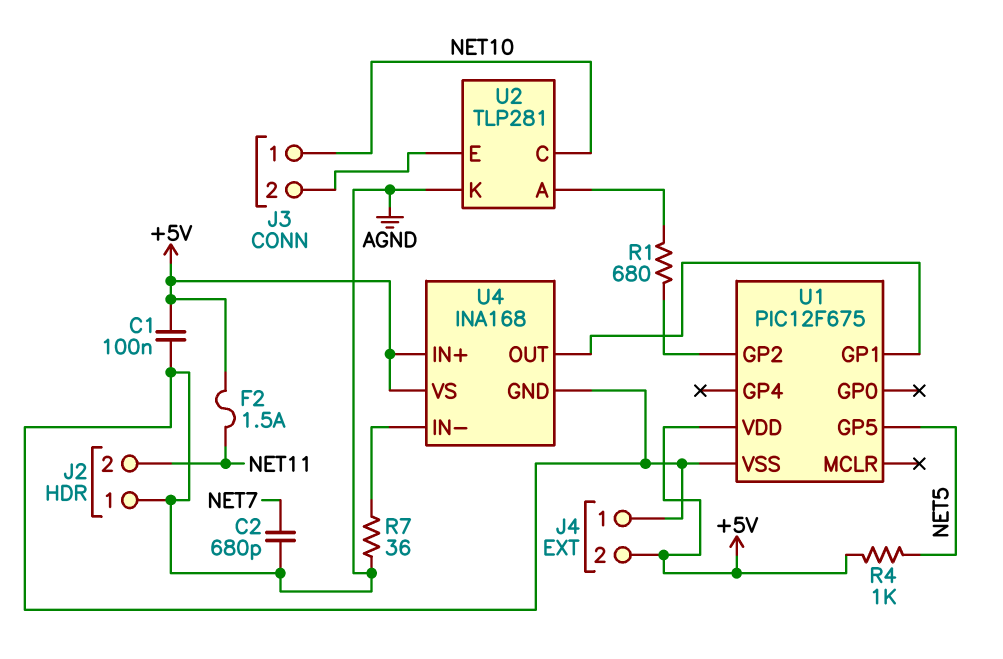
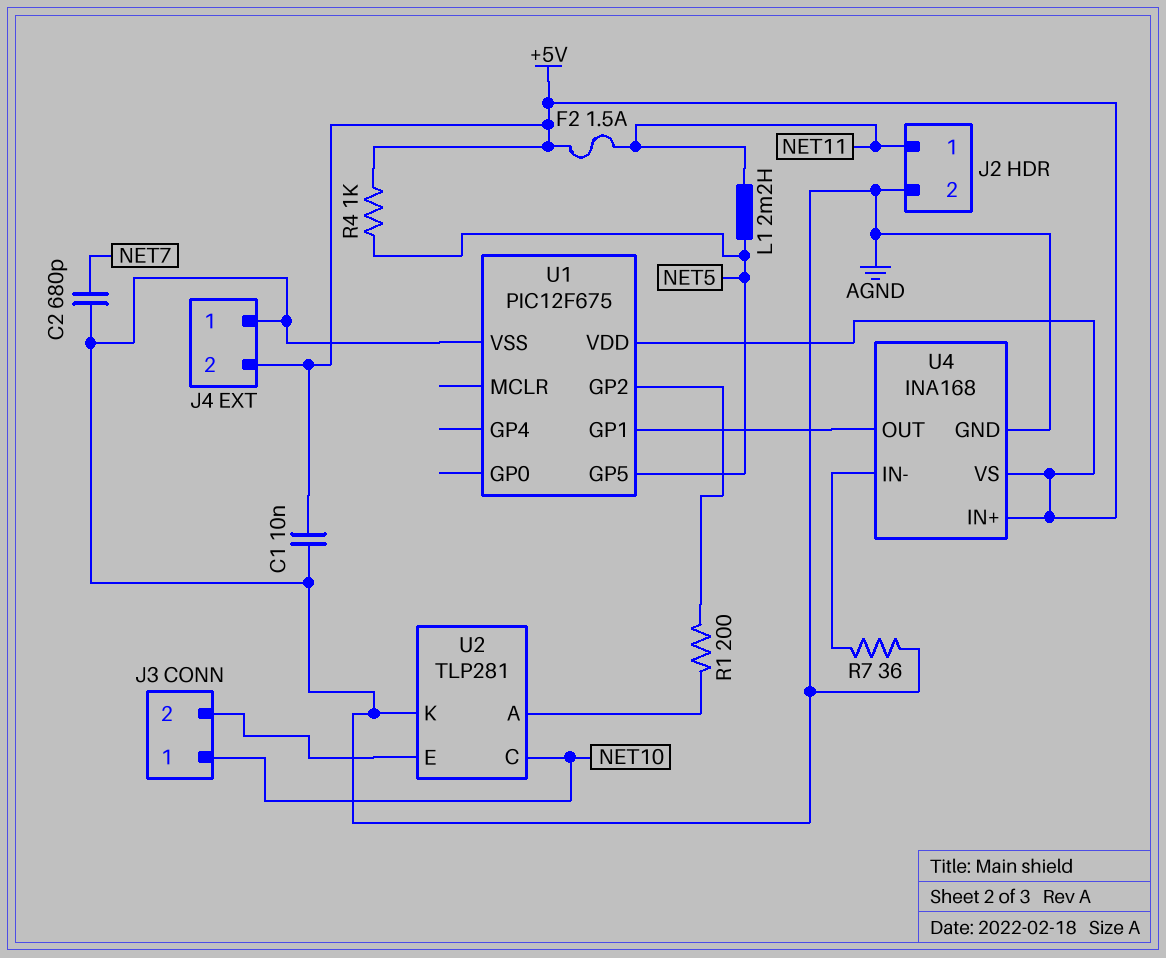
C1: 100nF (+5V, AGND) -> 10nF (+5V, AGND)
J2 pin 1: AGND -> NET11
J2 pin 2: NET11 -> AGND
L1: none -> 2.2mH (NET5, NET11)
R1: 680 (U1/GP2, U2/A) -> 200 (U1/GP2, U2/A)

